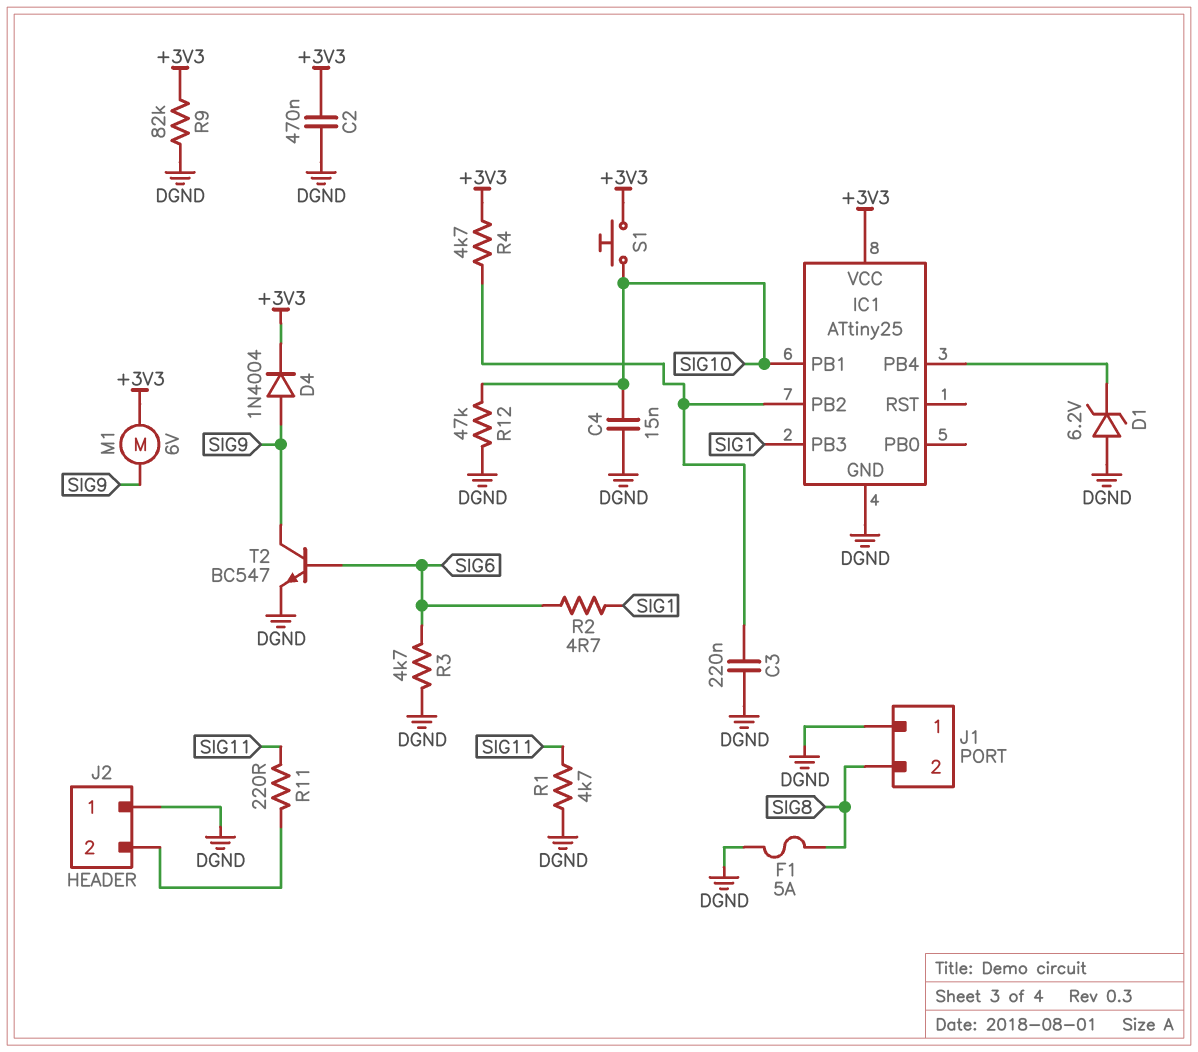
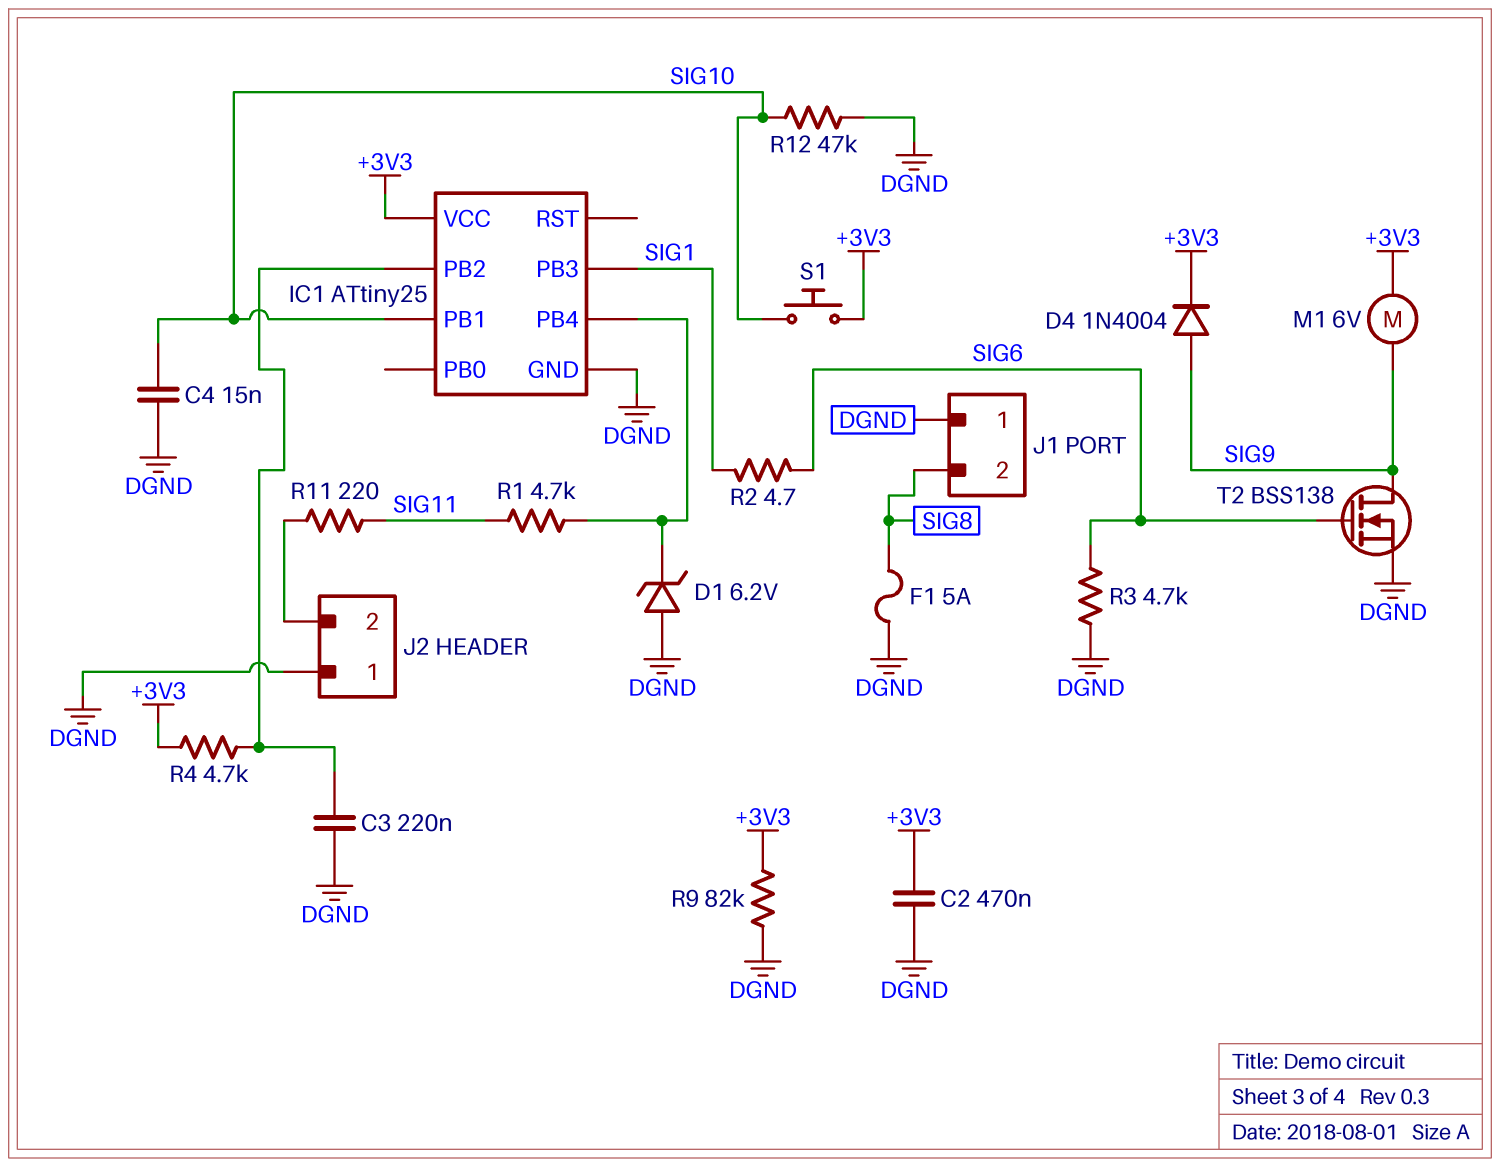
R1: 4.7k (DGND, SIG11) -> 4.7k (IC1/PB4, SIG11)
T2: NPN BC547 (B SIG6, C SIG9, E DGND) -> NMOS BSS138 (G SIG6, D SIG9, S DGND)

